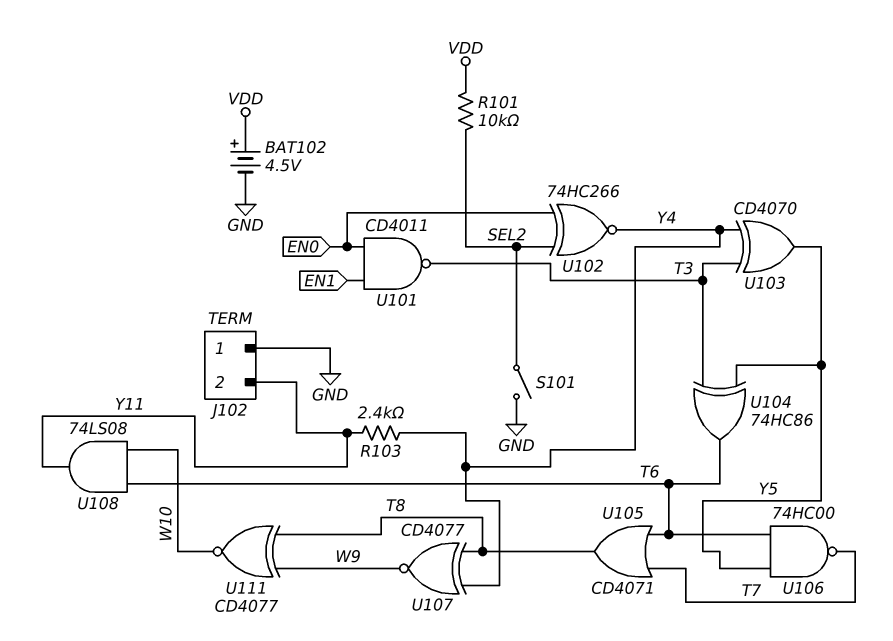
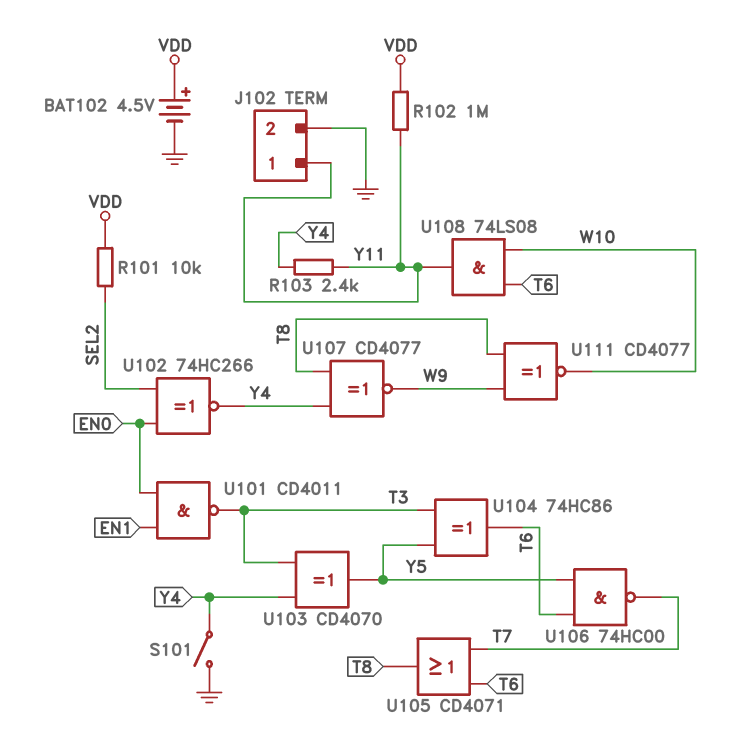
J102 pin 1: GND -> Y11
J102 pin 2: Y11 -> GND
R102: none -> 1M (VDD, Y11)
S101: switch (GND, SEL2) -> switch (GND, Y4)

